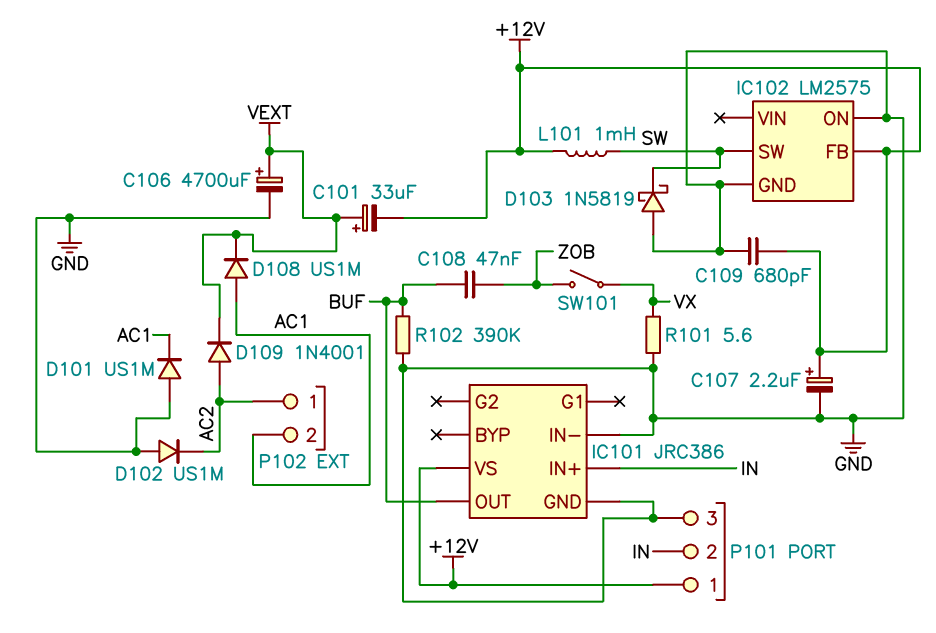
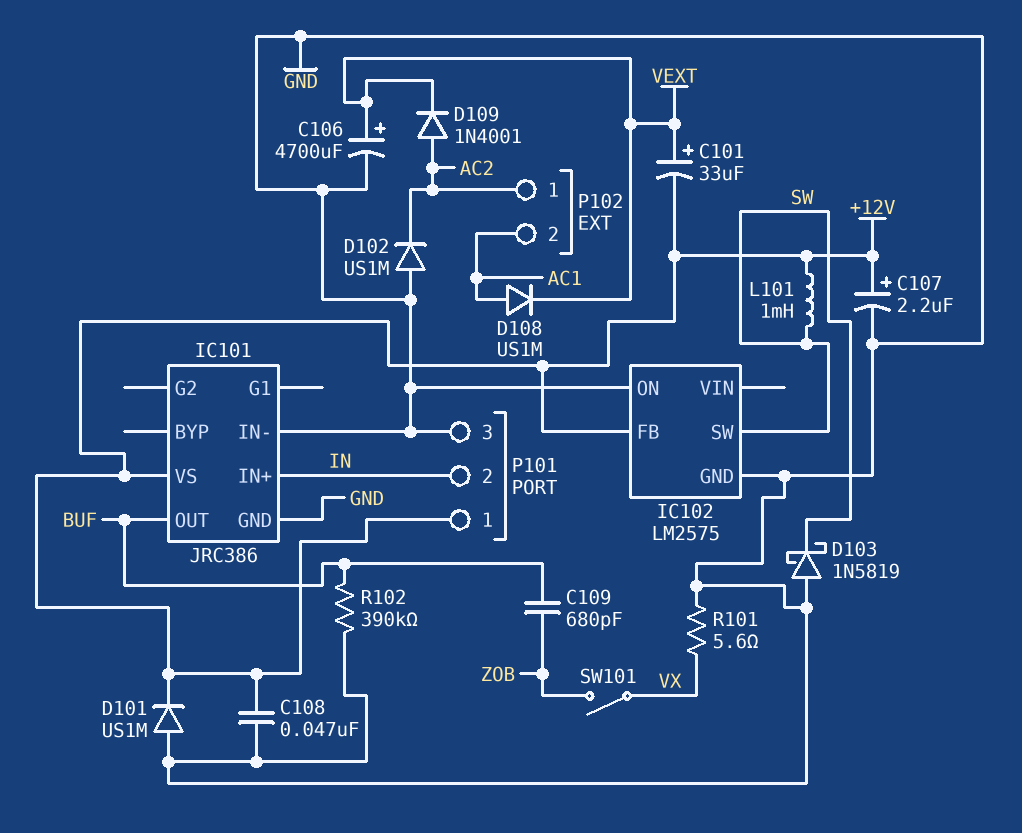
C108: 47nF (BUF, ZOB) -> 47nF (+12V, GND)
C109: 680pF (+12V, GND) -> 680pF (BUF, ZOB)
D101: diode US1M (A GND, K AC1) -> diode US1M (A GND, K +12V)

